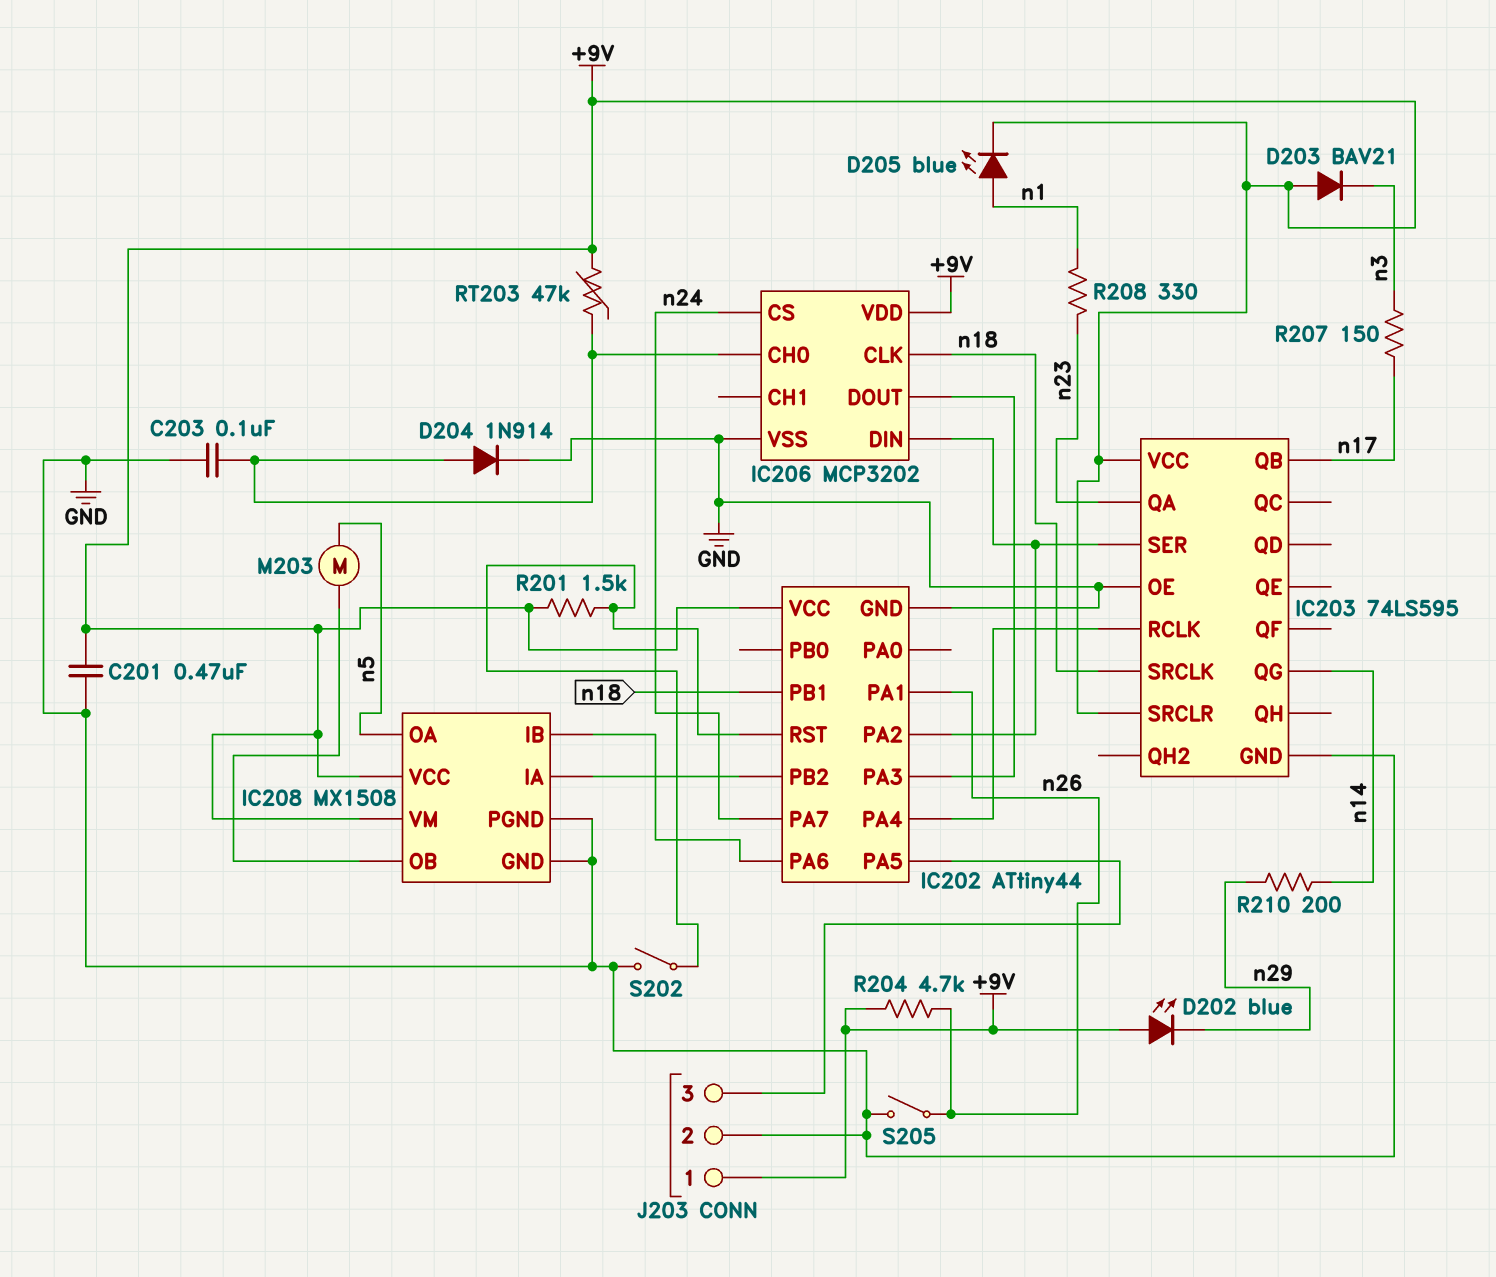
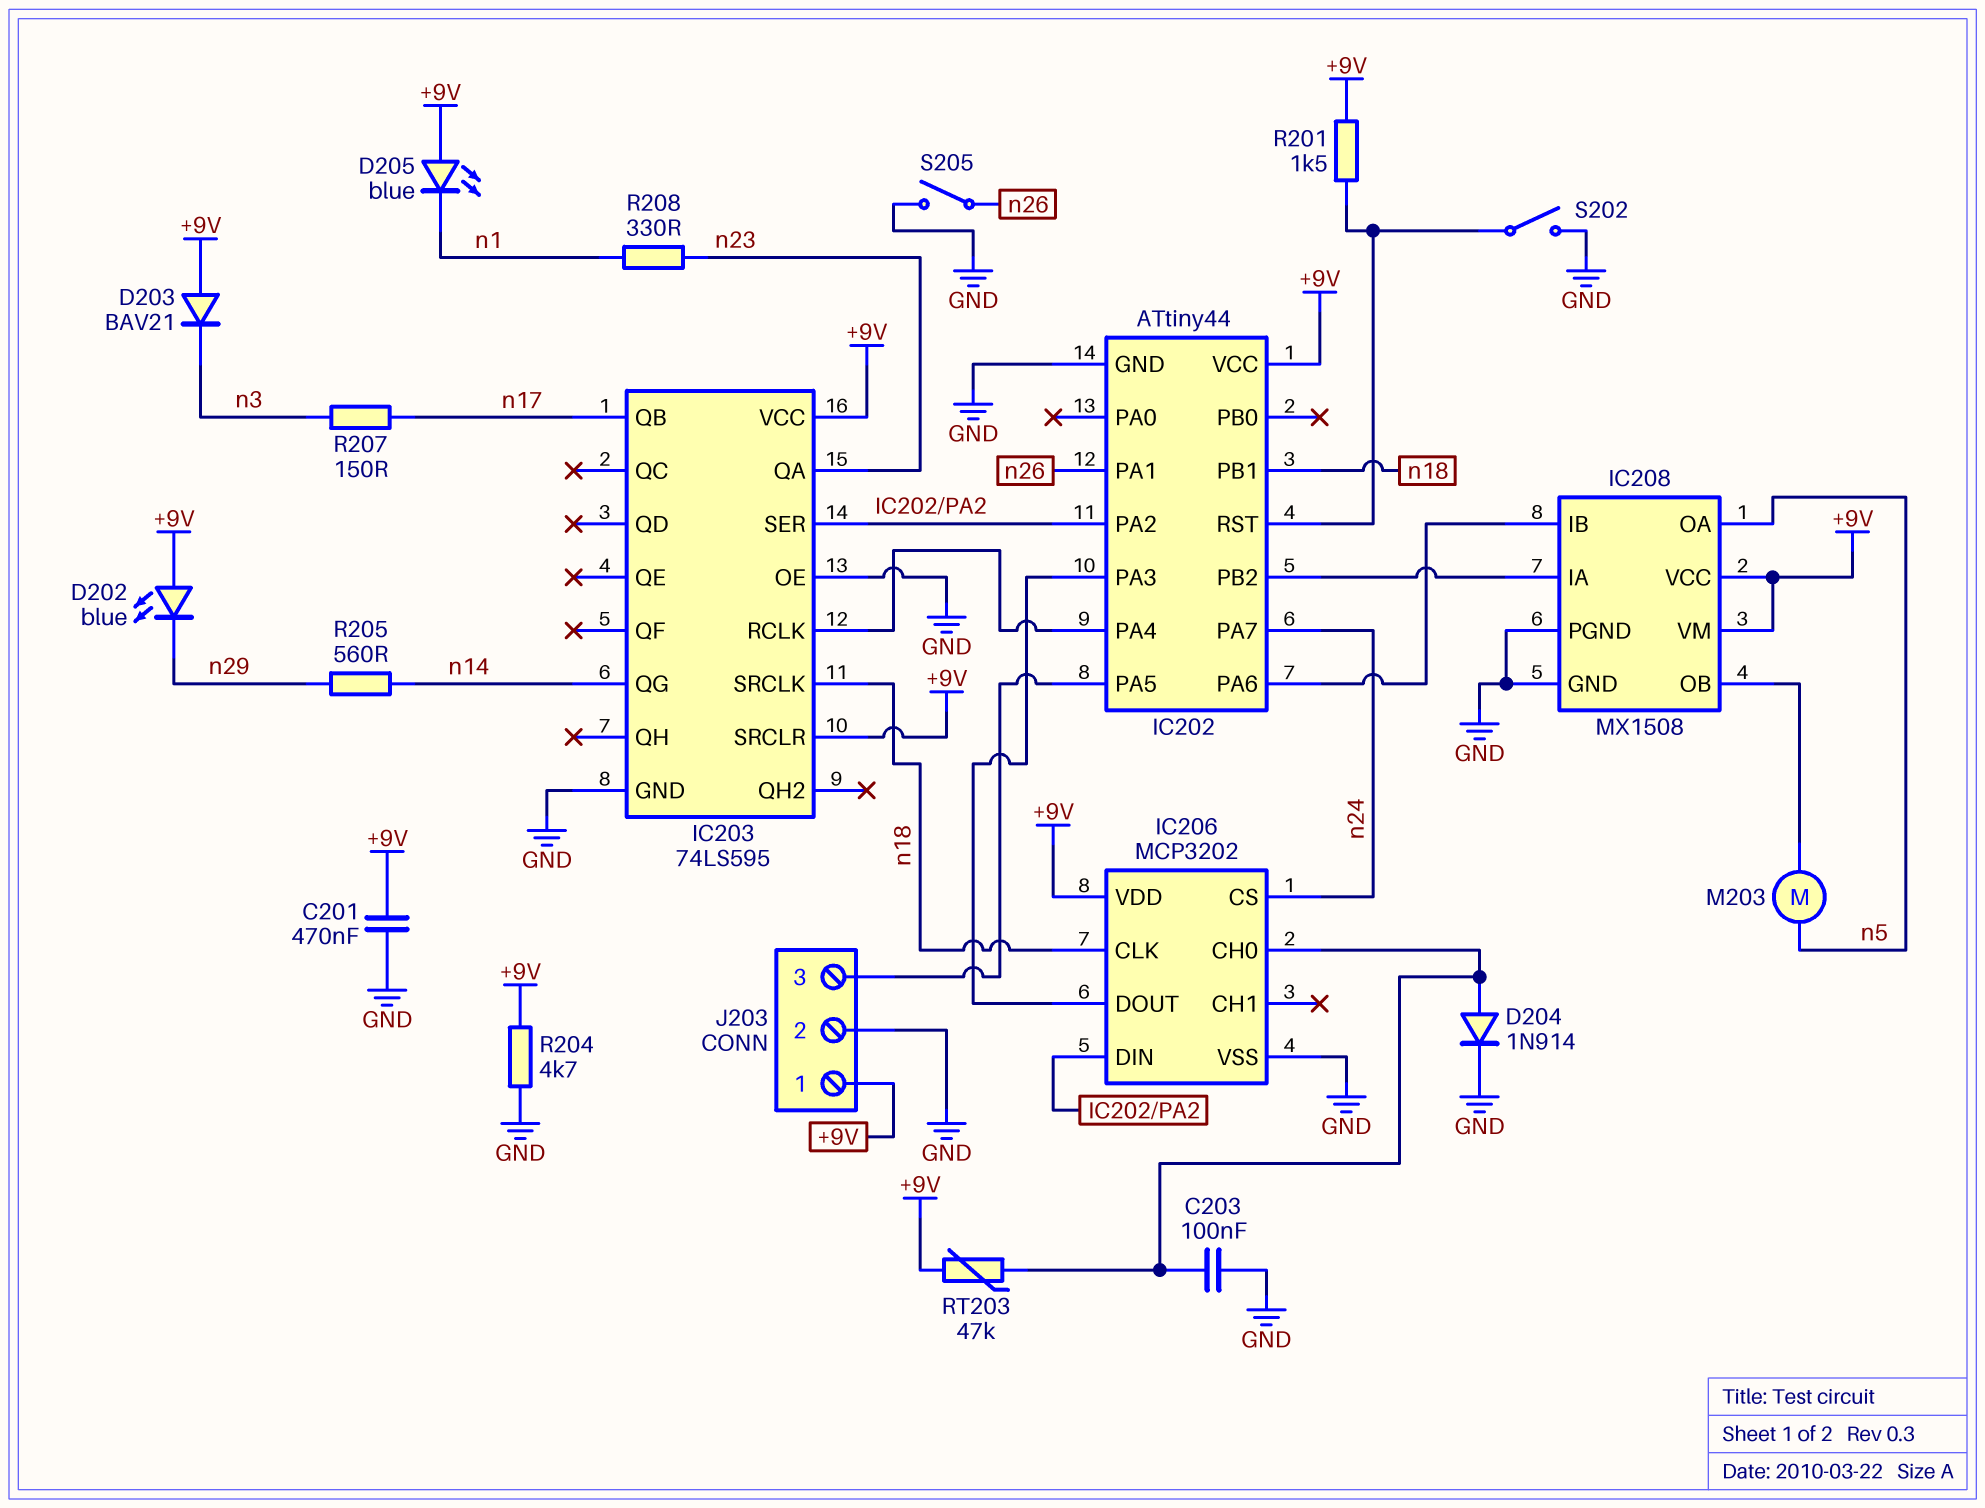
D205: LED blue (A n1, K +9V) -> LED blue (A +9V, K n1)
R204: 4.7k (+9V, n26) -> 4.7k (+9V, GND)
R205: none -> 560 (n14, n29)
R210: 200 (n14, n29) -> none

